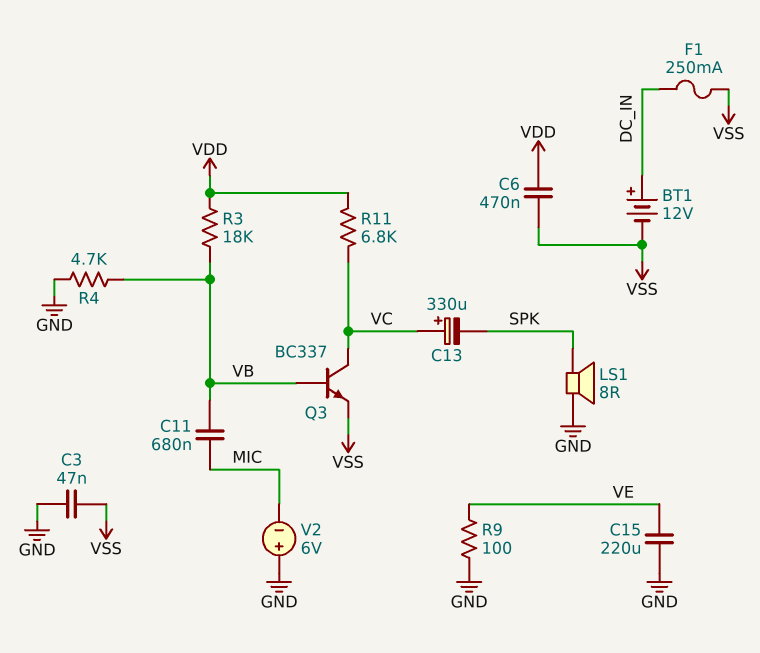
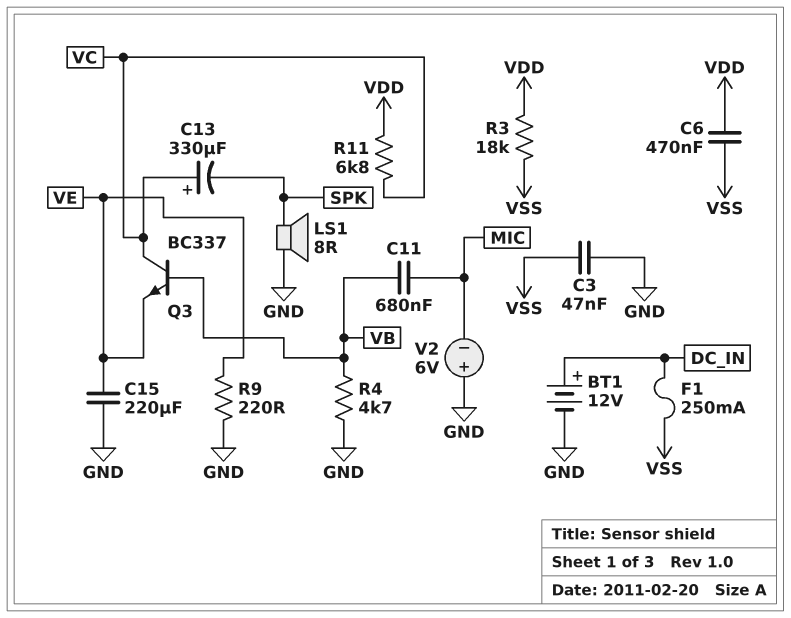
BT1: 12V (plus DC_IN, minus VSS) -> 12V (plus DC_IN, minus GND)
Q3: NPN BC337 (B VB, C VC, E VSS) -> NPN BC337 (B VB, C VC, E VE)
R3: 18k (VB, VDD) -> 18k (VDD, VSS)
R9: 100 (GND, VE) -> 220 (GND, VE)

